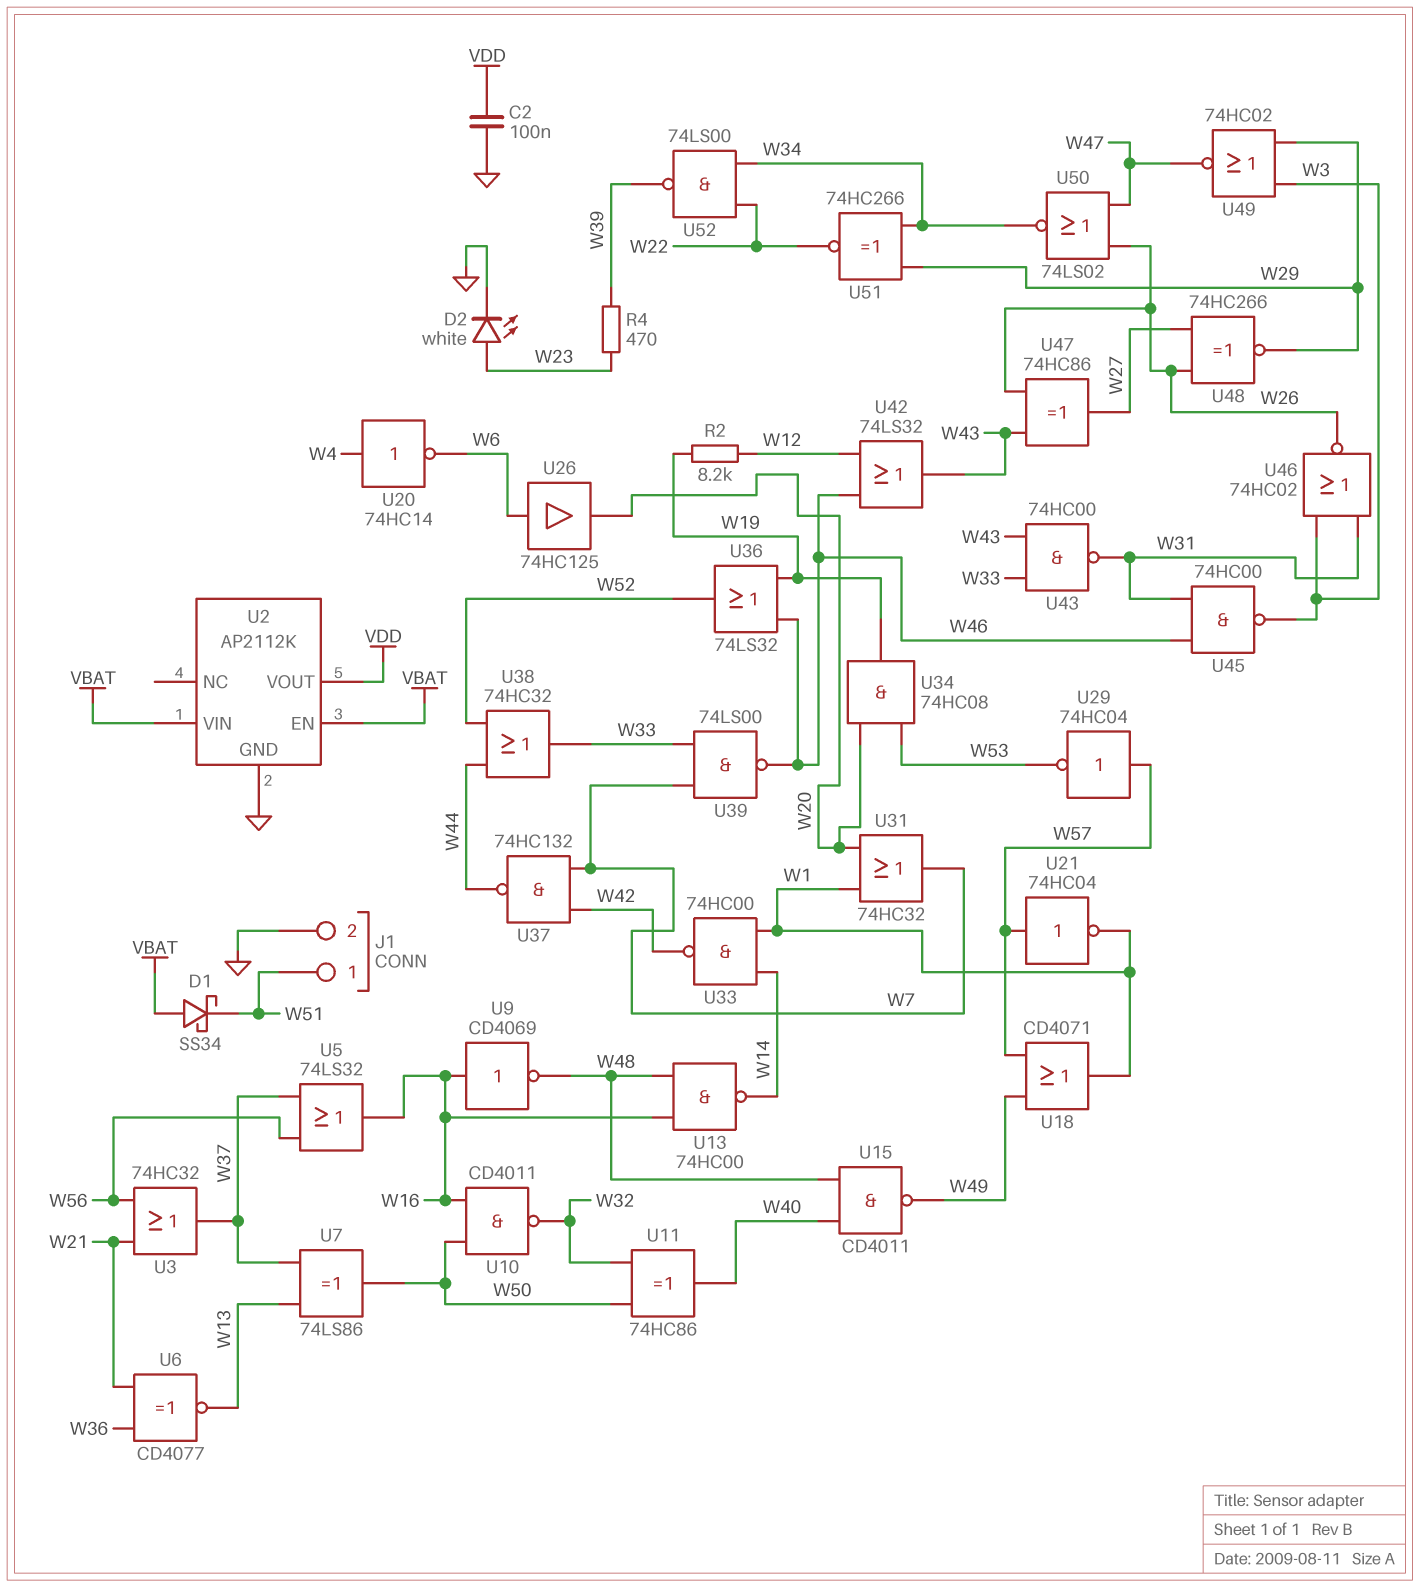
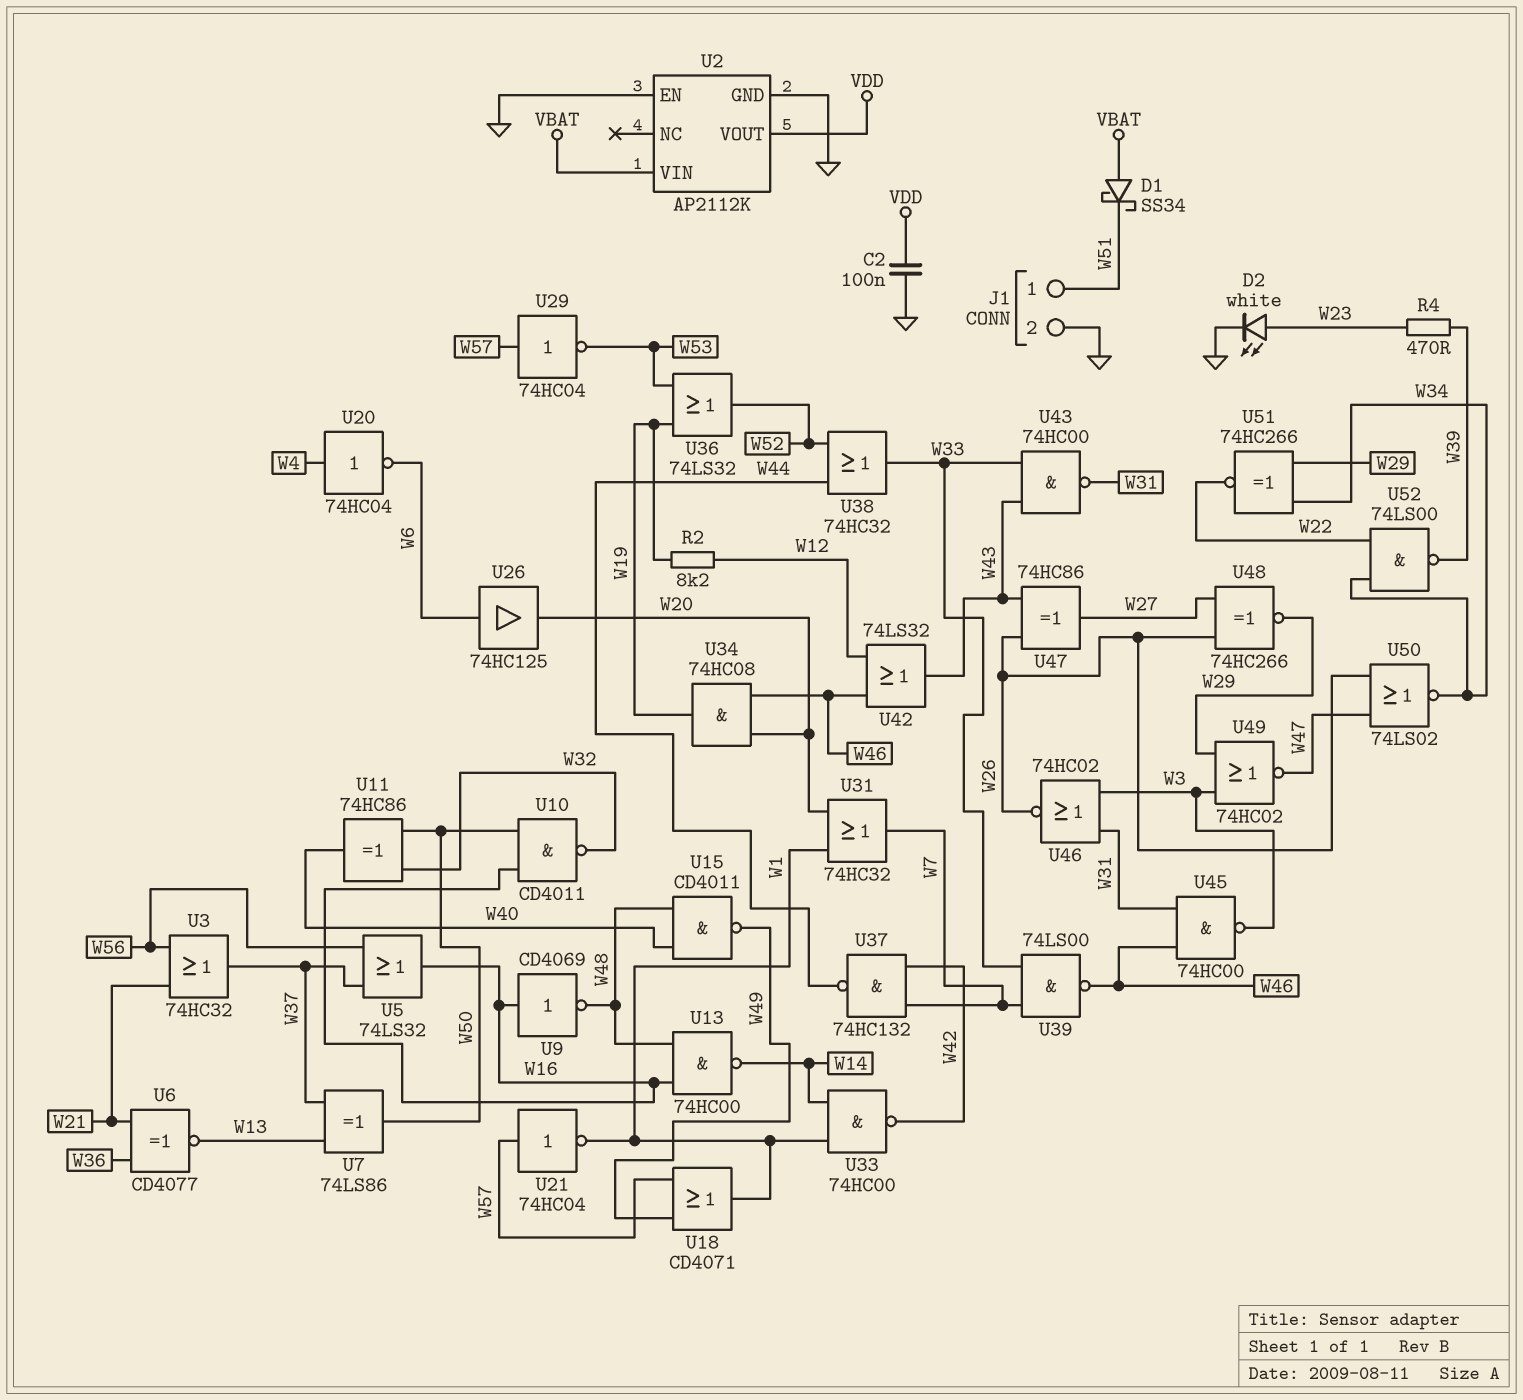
U2 pin EN: VBAT -> GND
U20: NOT 74HC14 (in W4, out W6) -> NOT 74HC04 (in W4, out W6)
U34: AND 74HC08 (in W20, in W53, out W19) -> AND 74HC08 (in W20, in W46, out W19)
U36: OR 74LS32 (in W19, in W46, out W52) -> OR 74LS32 (in W19, in W53, out W52)

